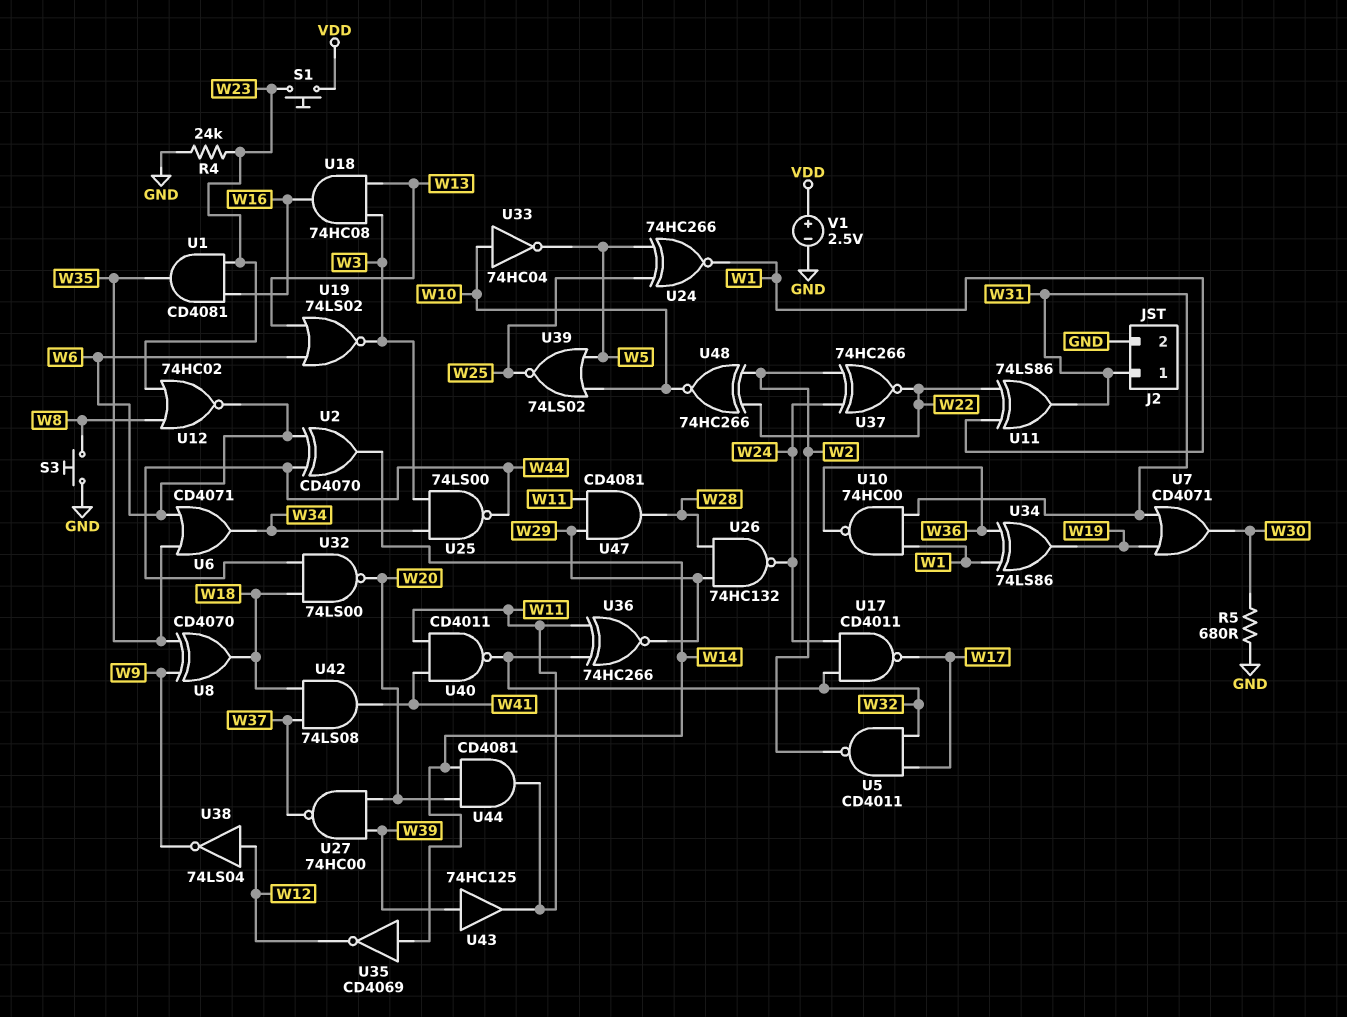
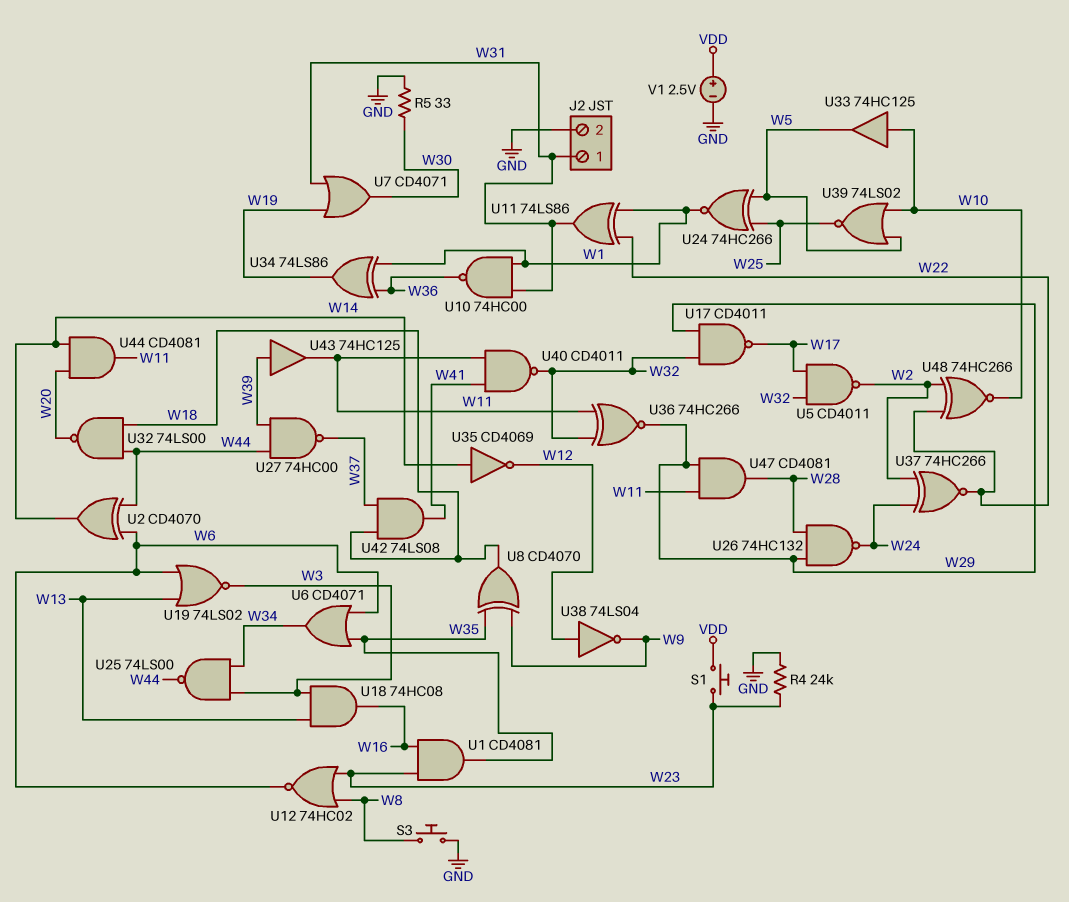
R5: 680 (GND, W30) -> 33 (GND, W30)
U17: NAND CD4011 (in W24, in W32, out W17) -> NAND CD4011 (in W29, in W32, out W17)
U27: NAND 74HC00 (in W20, in W39, out W37) -> NAND 74HC00 (in W39, in W44, out W37)
U33: NOT 74HC04 (in W10, out W5) -> buffer 74HC125 (in W10, out W5)

